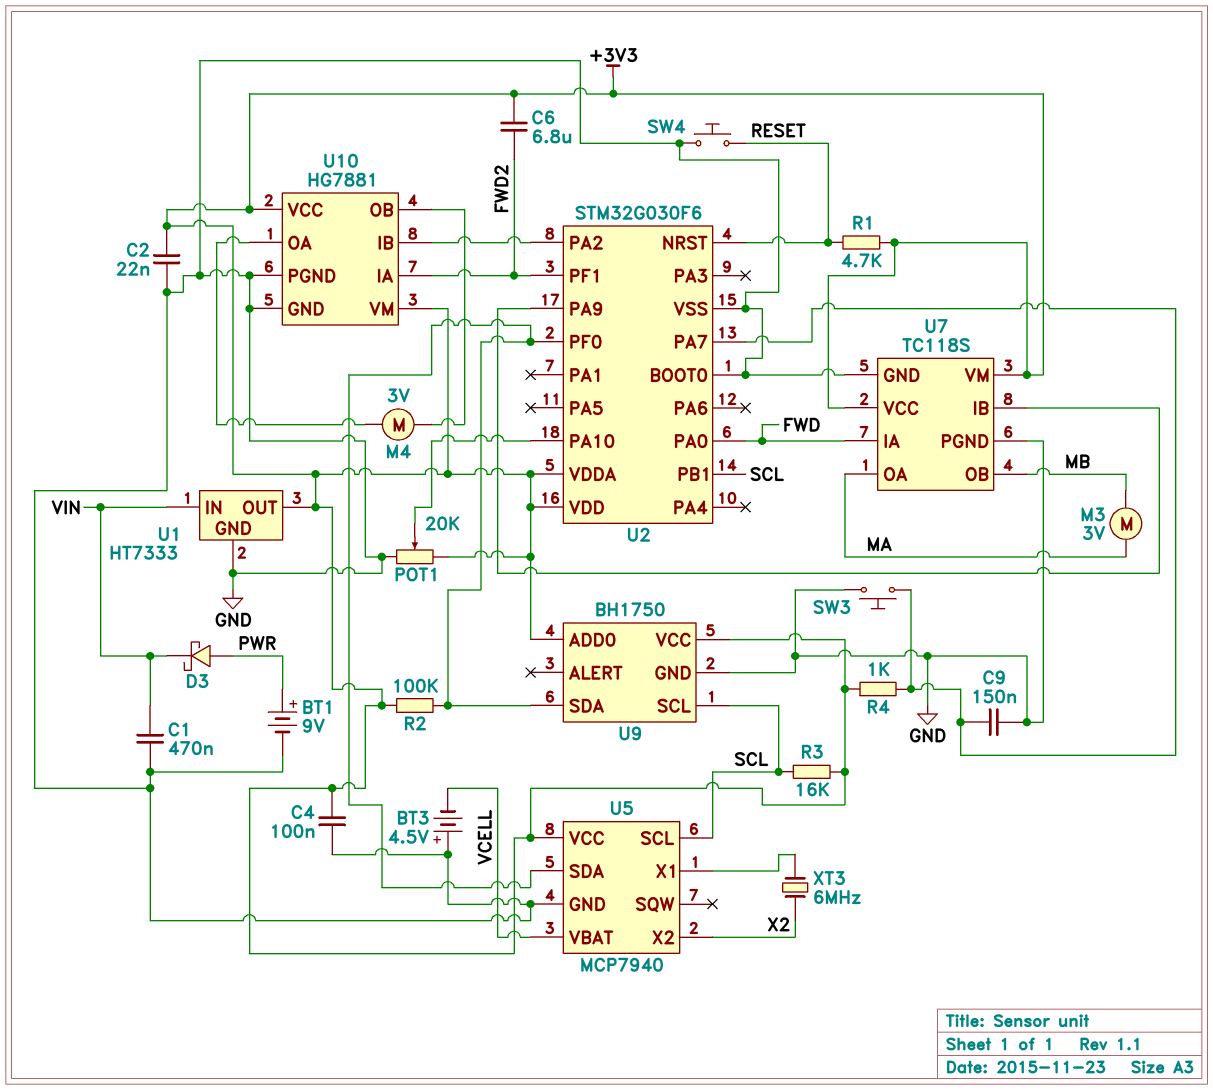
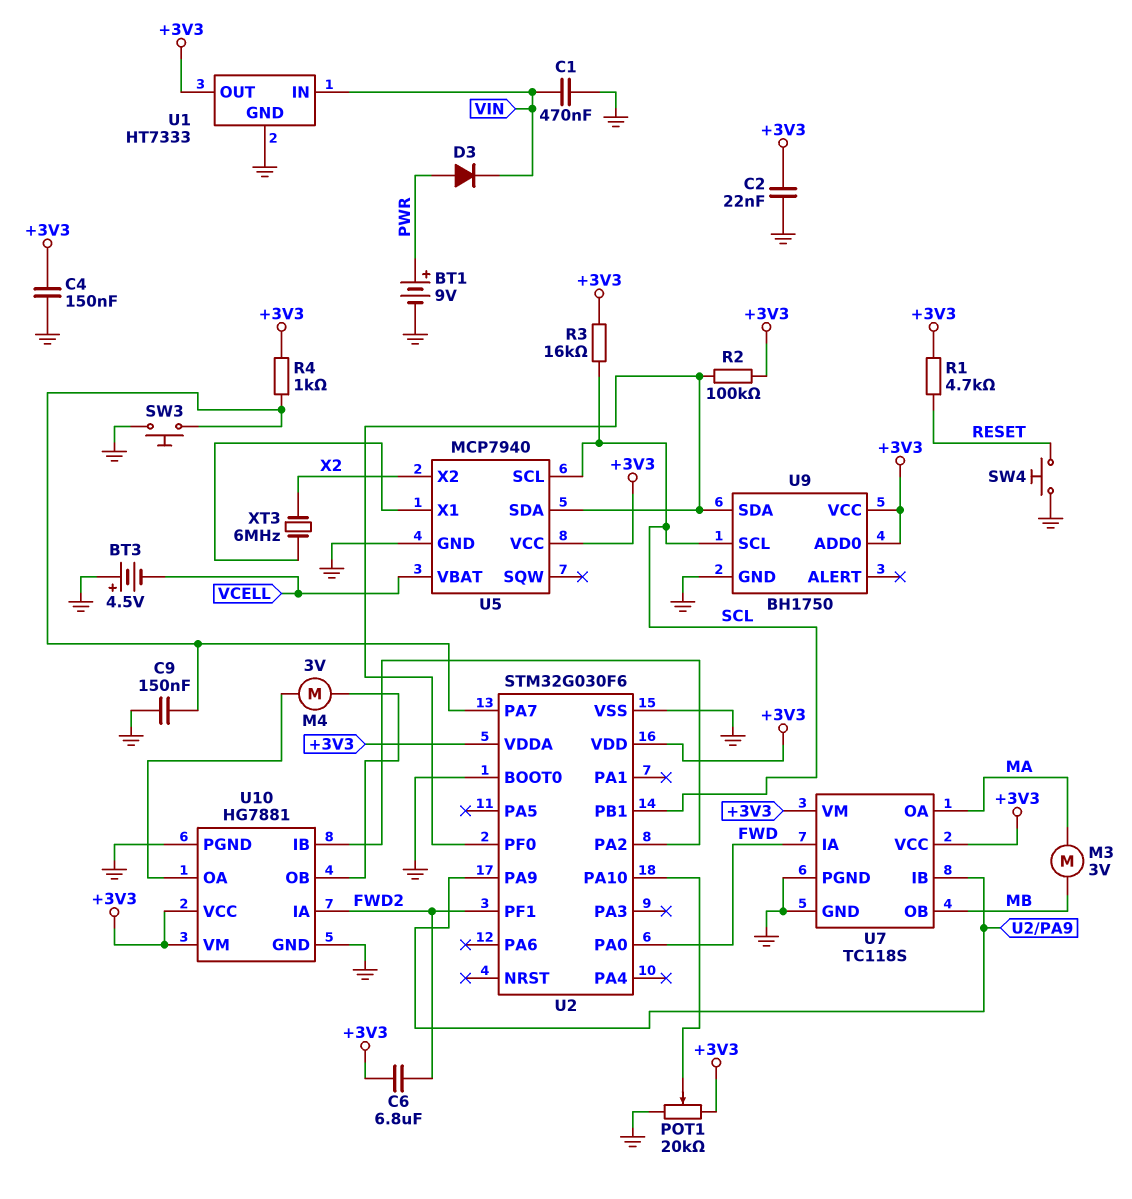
C4: 100nF (+3V3, GND) -> 150nF (+3V3, GND)
D3: schottky (A PWR, K VIN) -> diode (A PWR, K VIN)
U2 pin NRST: RESET -> none

